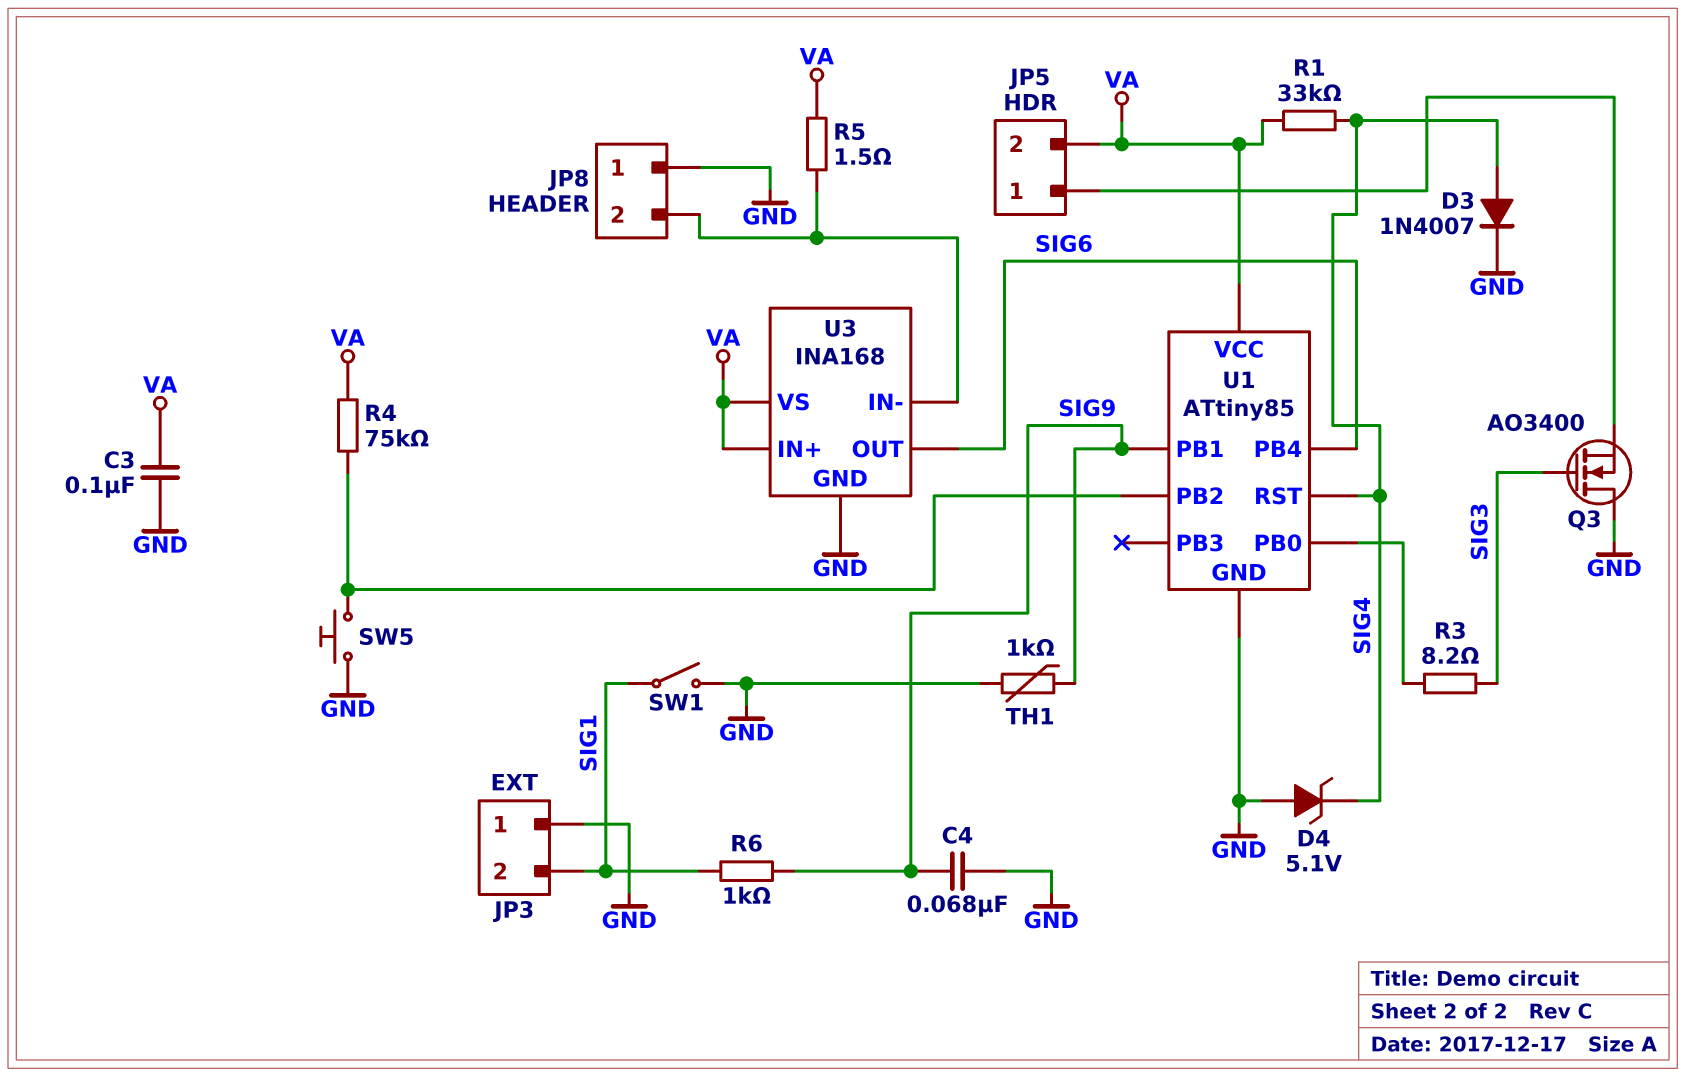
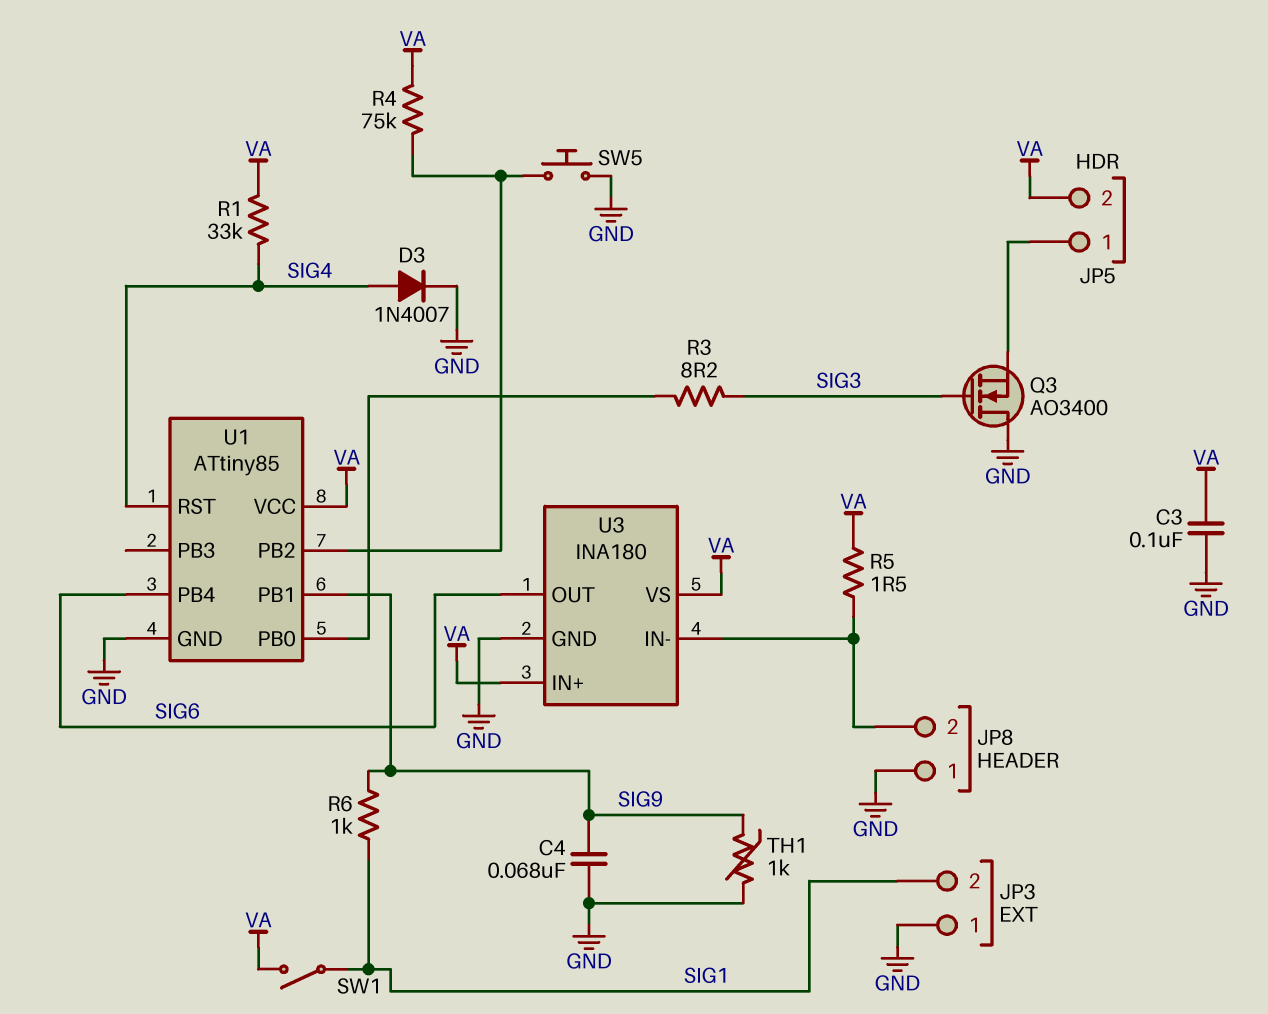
D4: zener 5.1V (A GND, K SIG4) -> none
SW1: switch (GND, SIG1) -> switch (SIG1, VA)
U3: INA168 -> INA180

